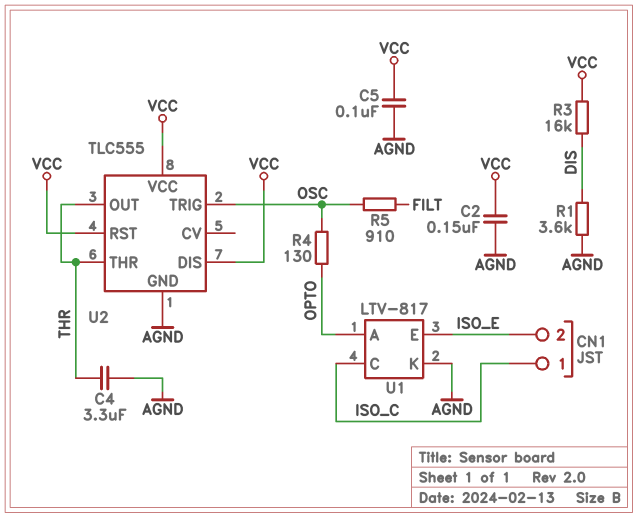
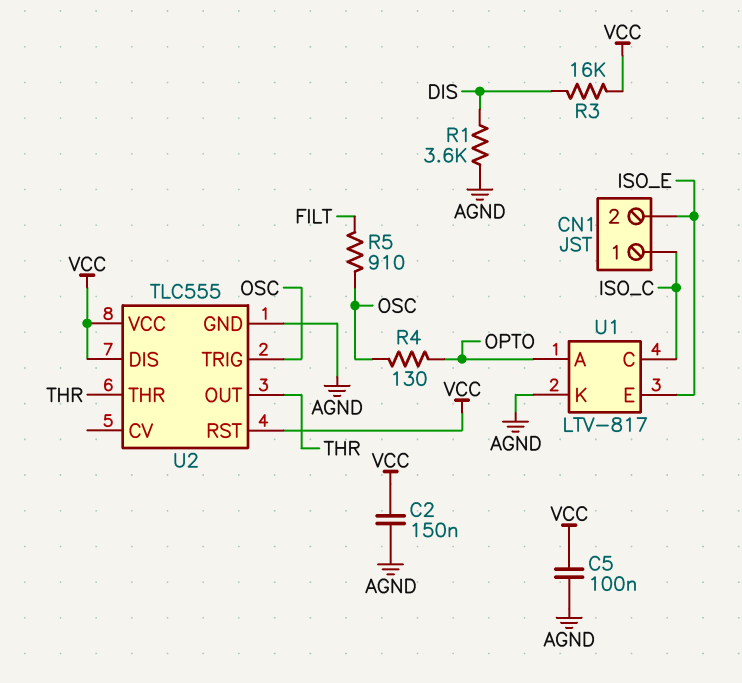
C4: 3.3uF (AGND, THR) -> none

